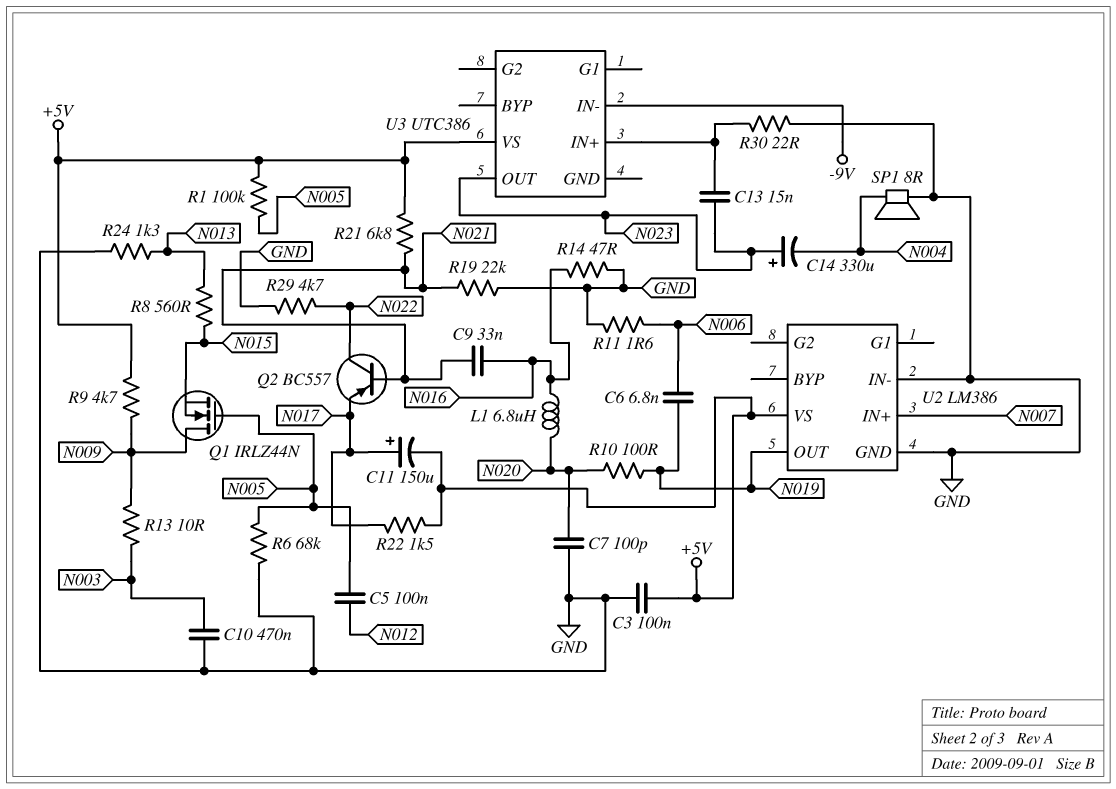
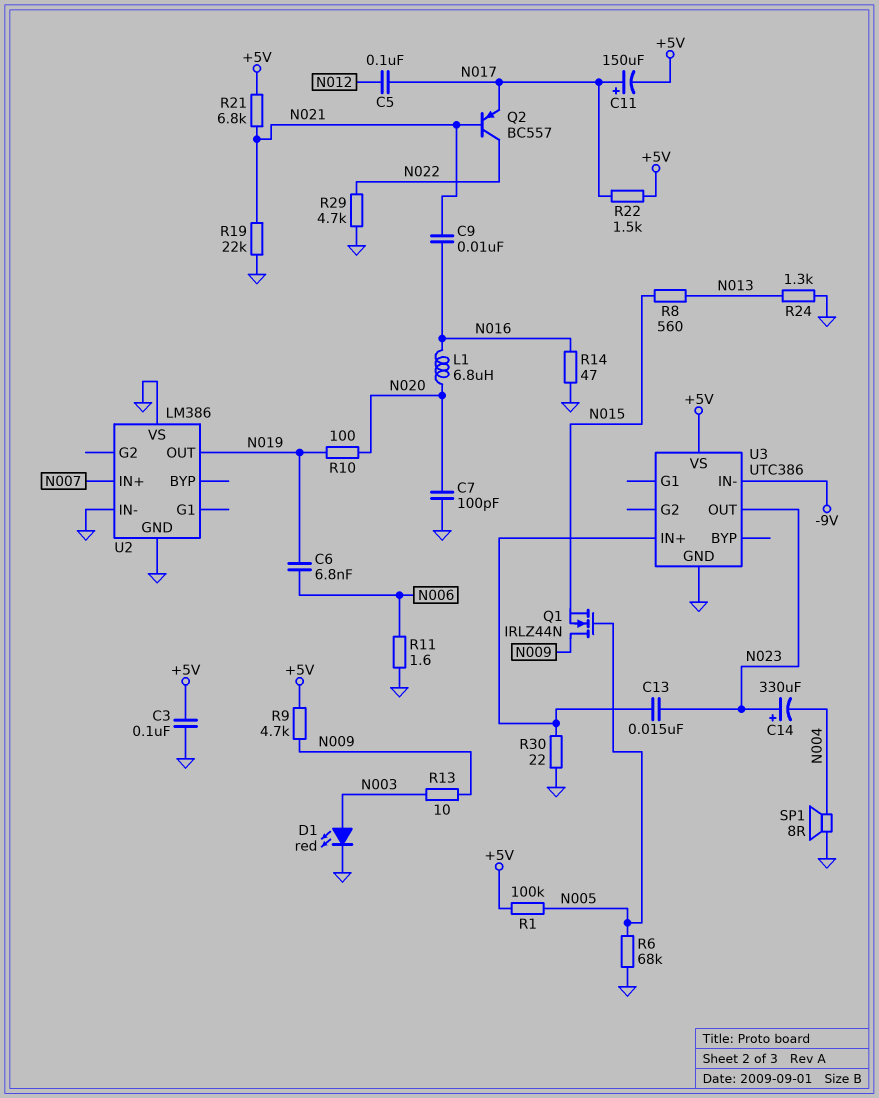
C5: 100nF (N005, N012) -> 100nF (N012, N017)
C9: 33nF (N016, N021) -> 10nF (N016, N021)
C10: 470nF (GND, N003) -> none
D1: none -> LED red (A N003, K GND)
U2 pin VS: +5V -> GND
U3 pin GND: none -> GND

